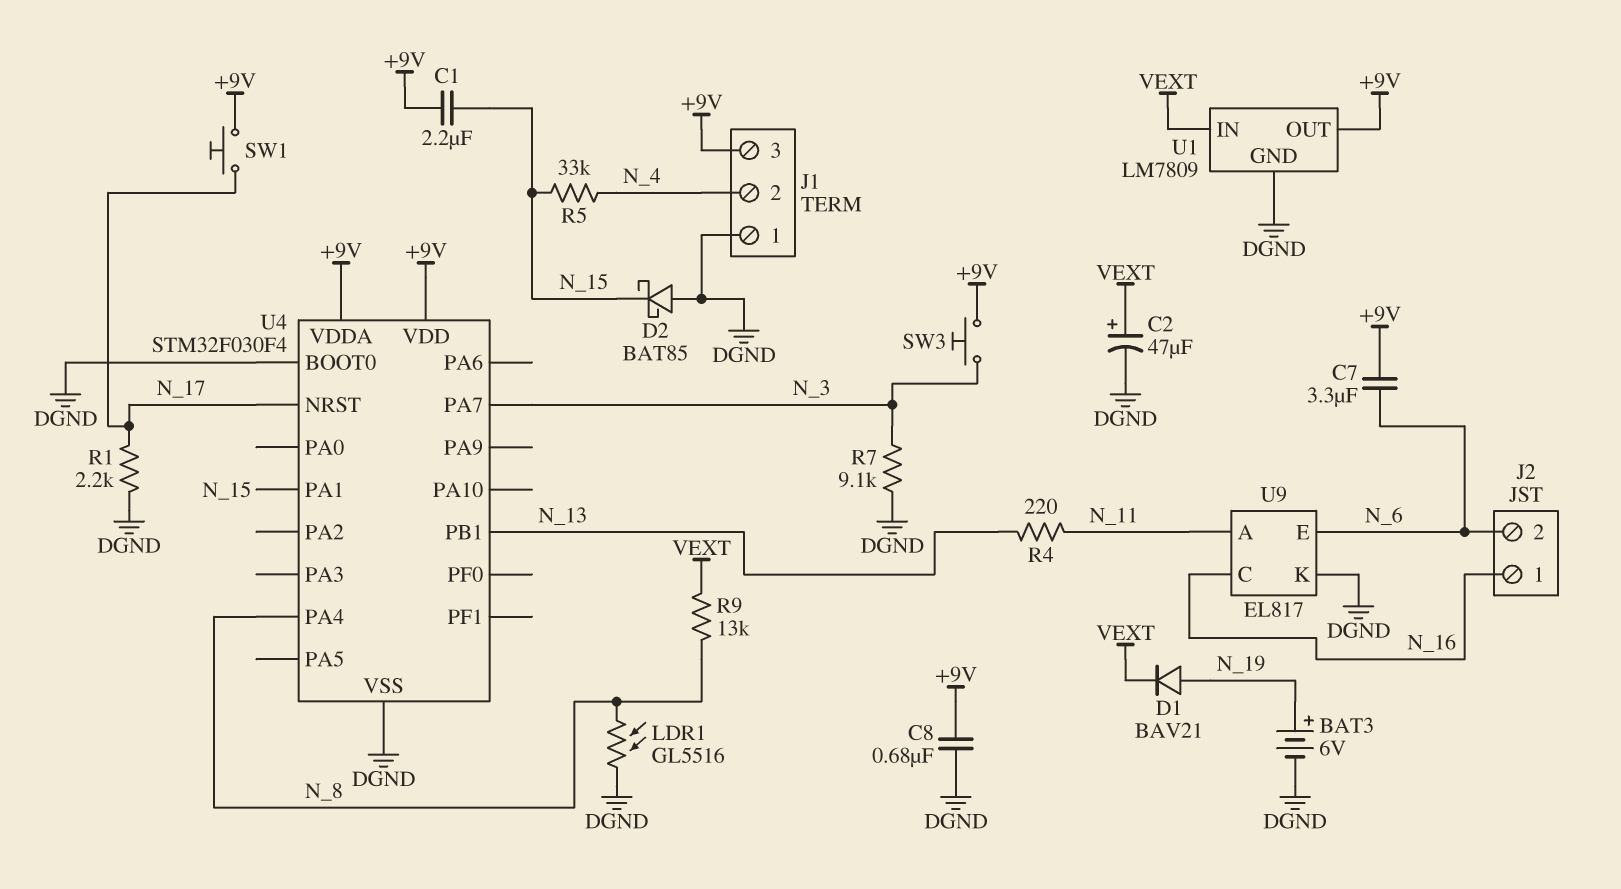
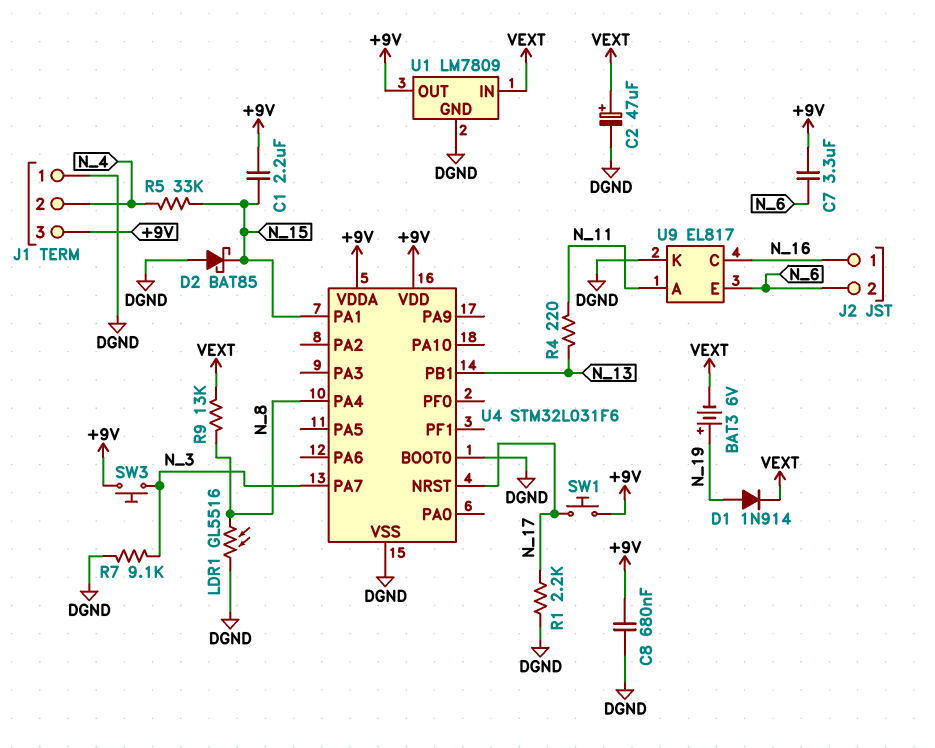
BAT3: 6V (plus N_19, minus DGND) -> 6V (plus N_19, minus VEXT)
D1: diode BAV21 (A N_19, K VEXT) -> diode 1N914 (A N_19, K VEXT)
U4: STM32F030F4 -> STM32L031F6

